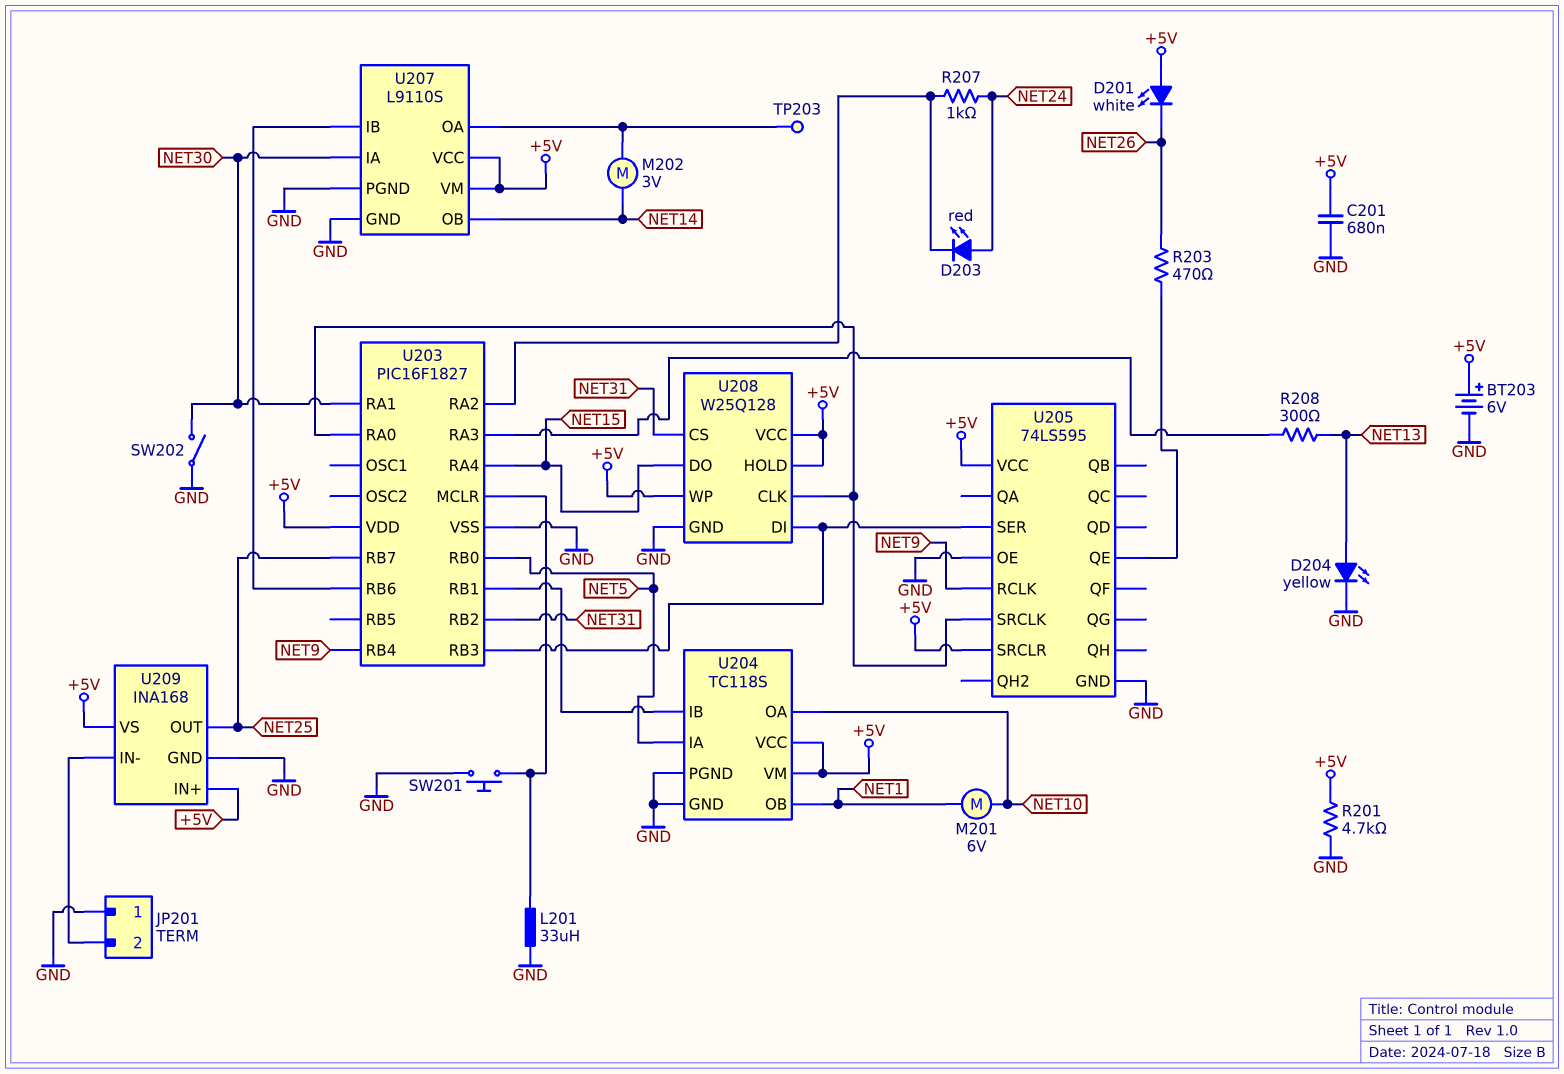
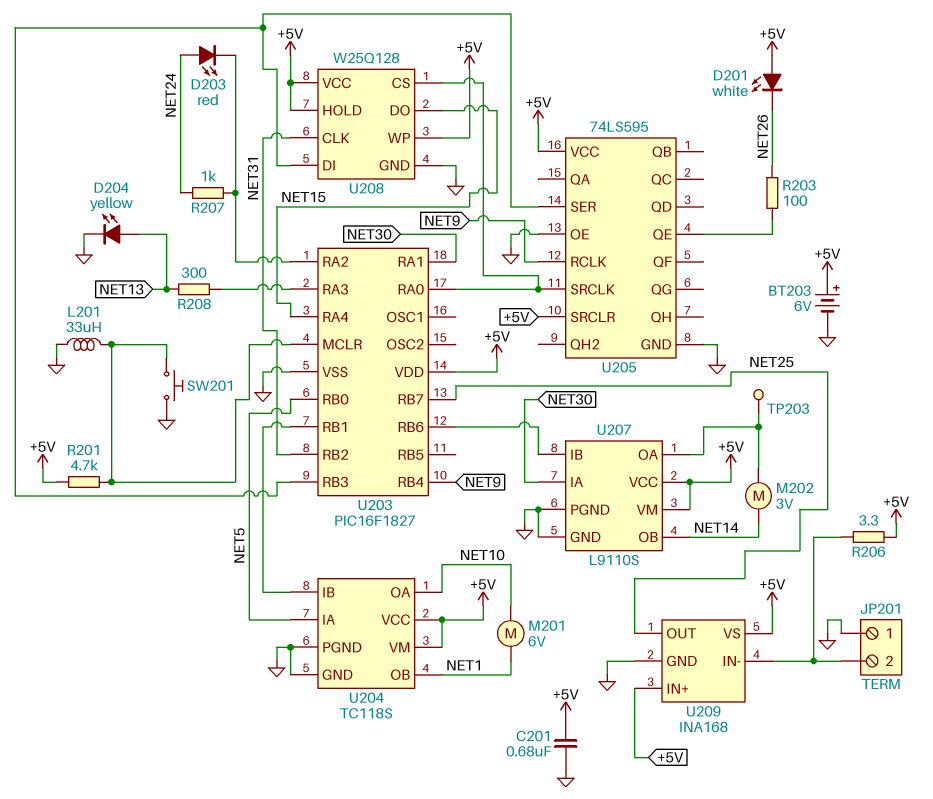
R201: 4.7k (+5V, GND) -> 4.7k (+5V, U203/MCLR)
R203: 470 (NET26, U205/QE) -> 100 (NET26, U205/QE)
R206: none -> 3.3 (+5V, JP201/2)
SW202: switch (GND, NET30) -> none
U208 pin CLK: U203/RA0 -> NET31
U208 pin CS: NET31 -> U203/RA0

